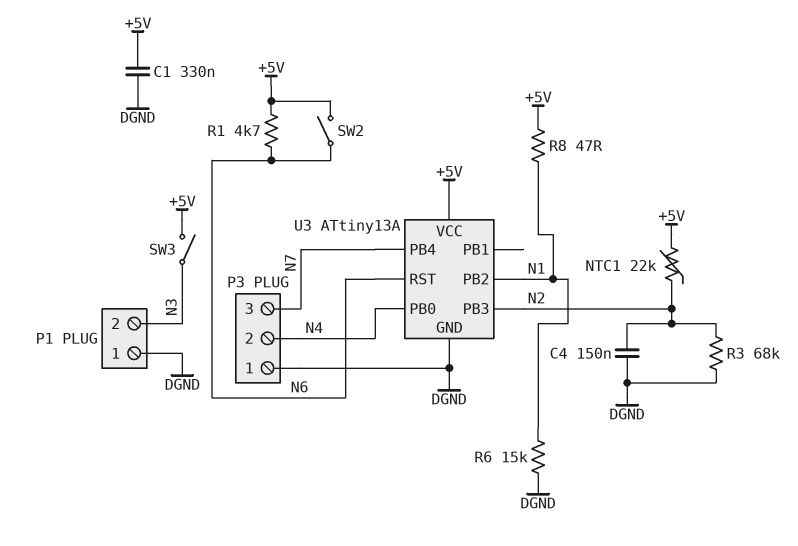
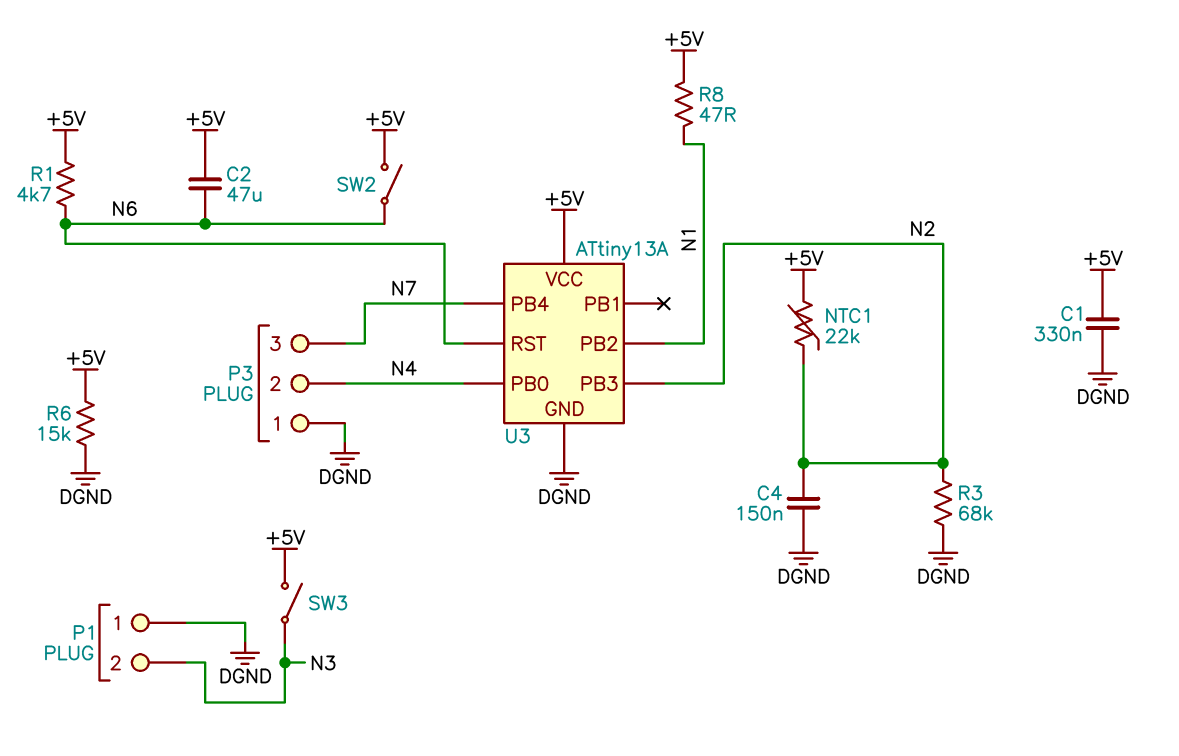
C2: none -> 47uF (+5V, N6)
R6: 15k (DGND, N1) -> 15k (+5V, DGND)

